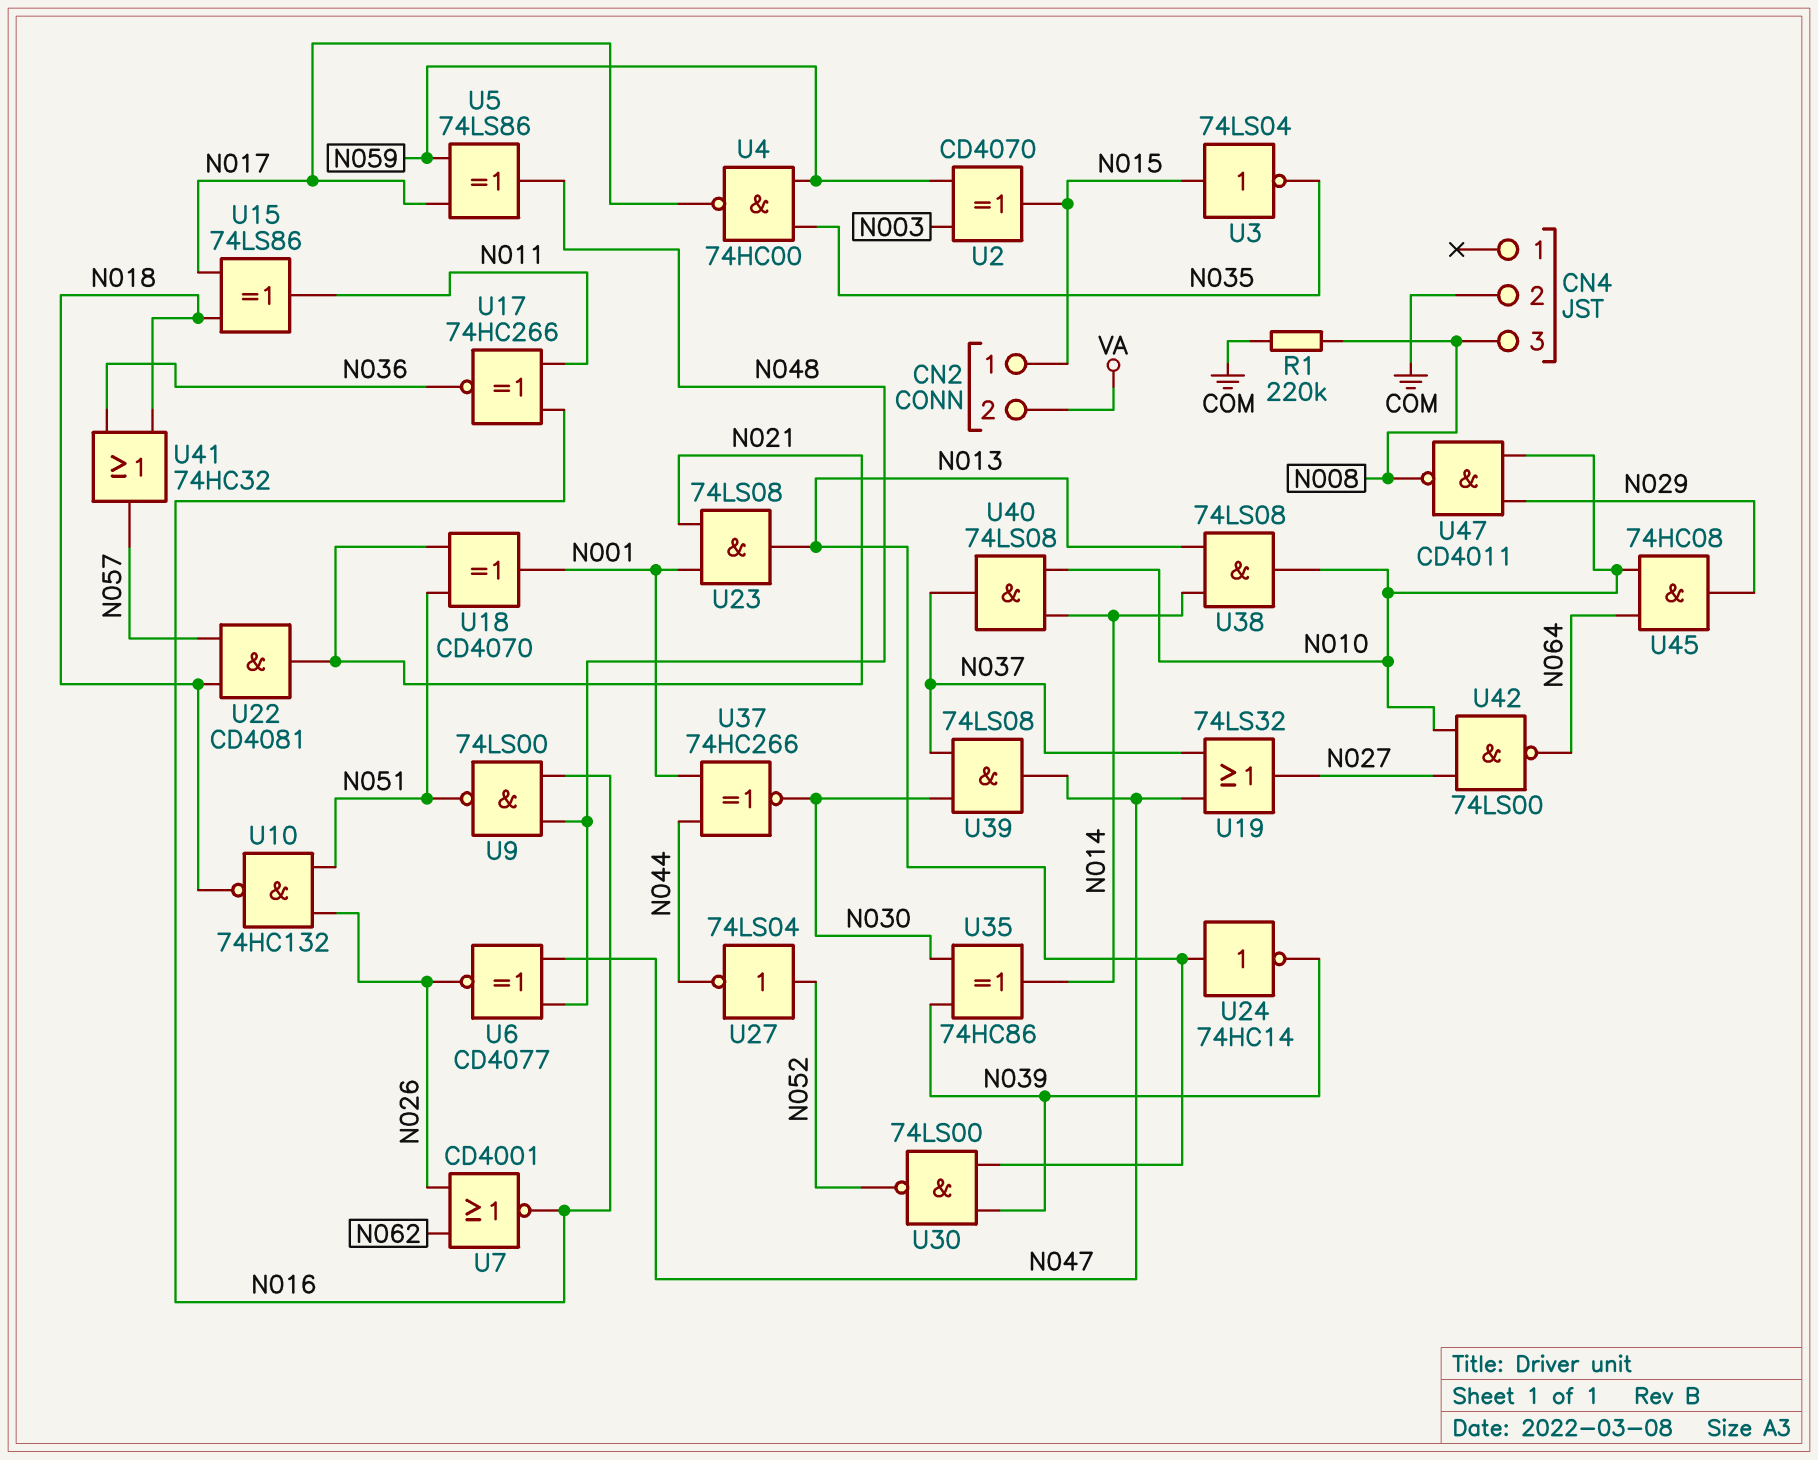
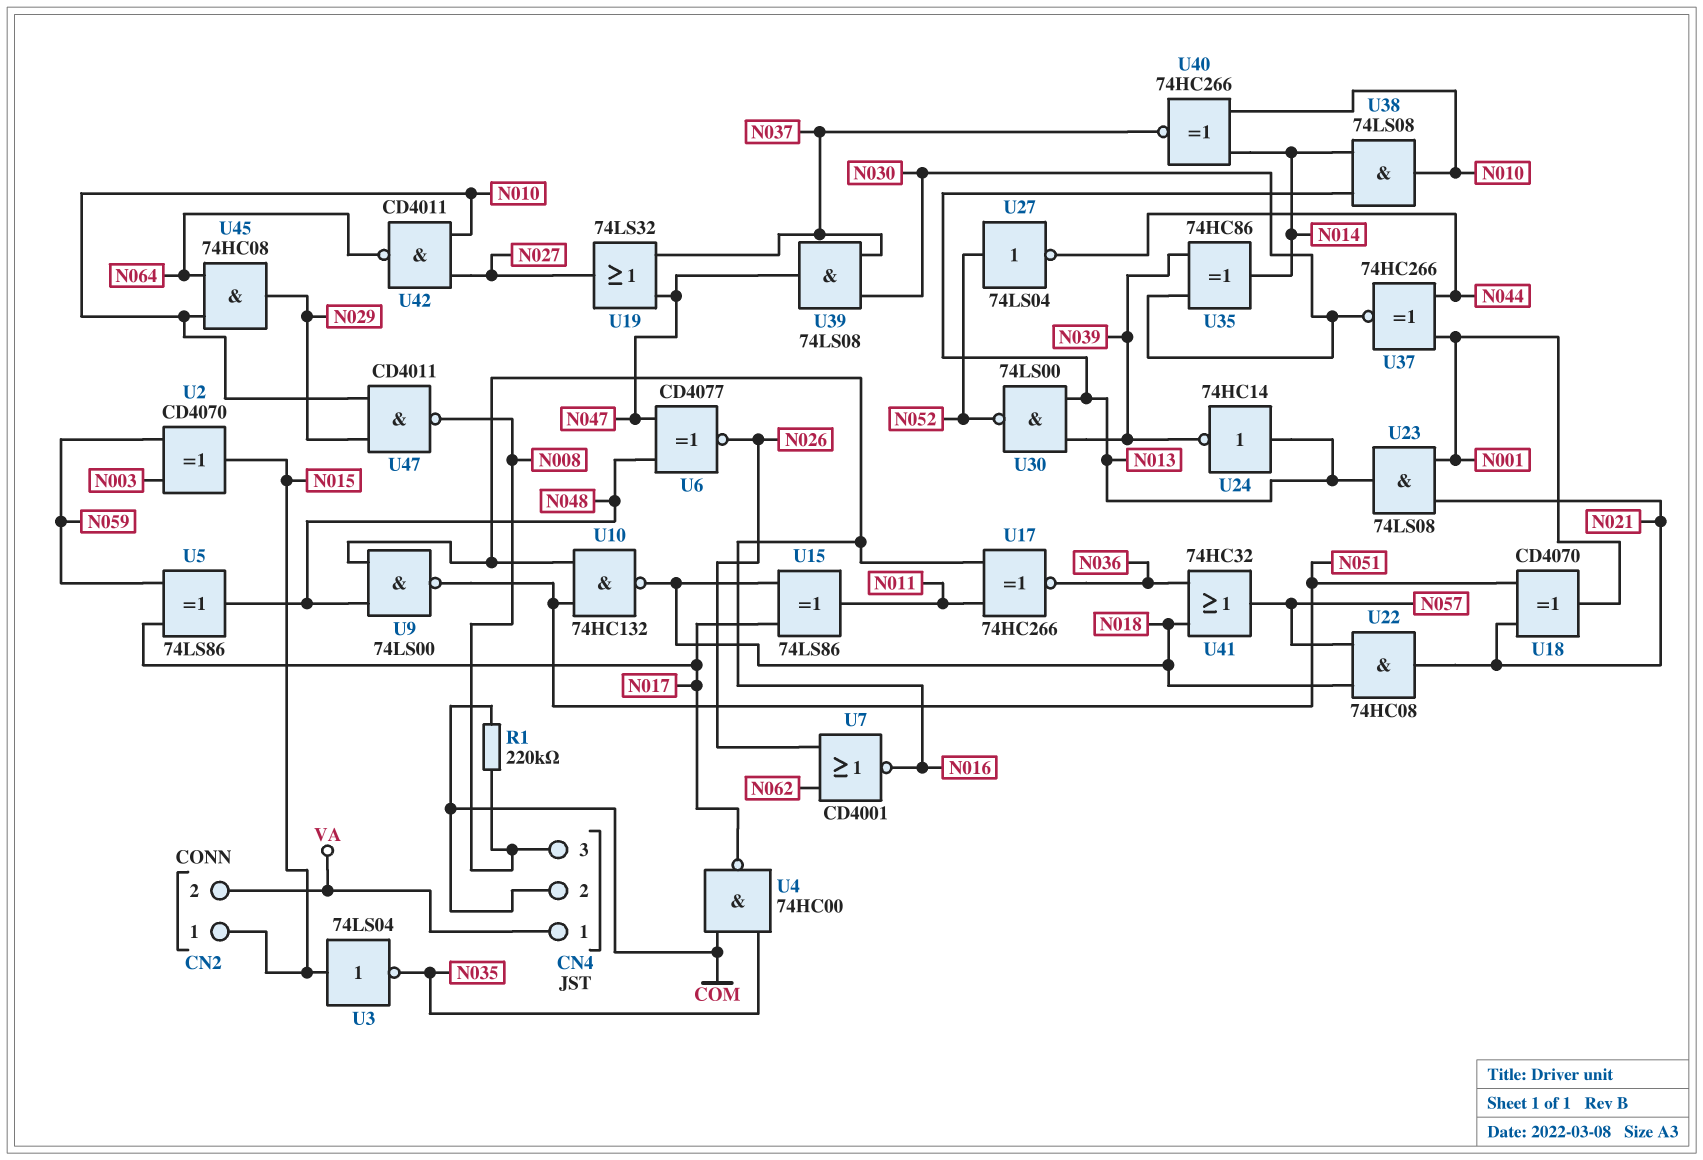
CN4 pin 1: none -> VA
U4: NAND 74HC00 (in N035, in N059, out N017) -> NAND 74HC00 (in COM, in N035, out N017)
U10: NAND 74HC132 (in N026, in N051, out N018) -> NAND 74HC132 (in N016, in N051, out N018)
U22: AND CD4081 (in N018, in N057, out N021) -> AND 74HC08 (in N018, in N057, out N021)
U40: AND 74LS08 (in N010, in N014, out N037) -> XNOR 74HC266 (in N010, in N014, out N037)
U42: NAND 74LS00 (in N010, in N027, out N064) -> NAND CD4011 (in N010, in N027, out N064)

